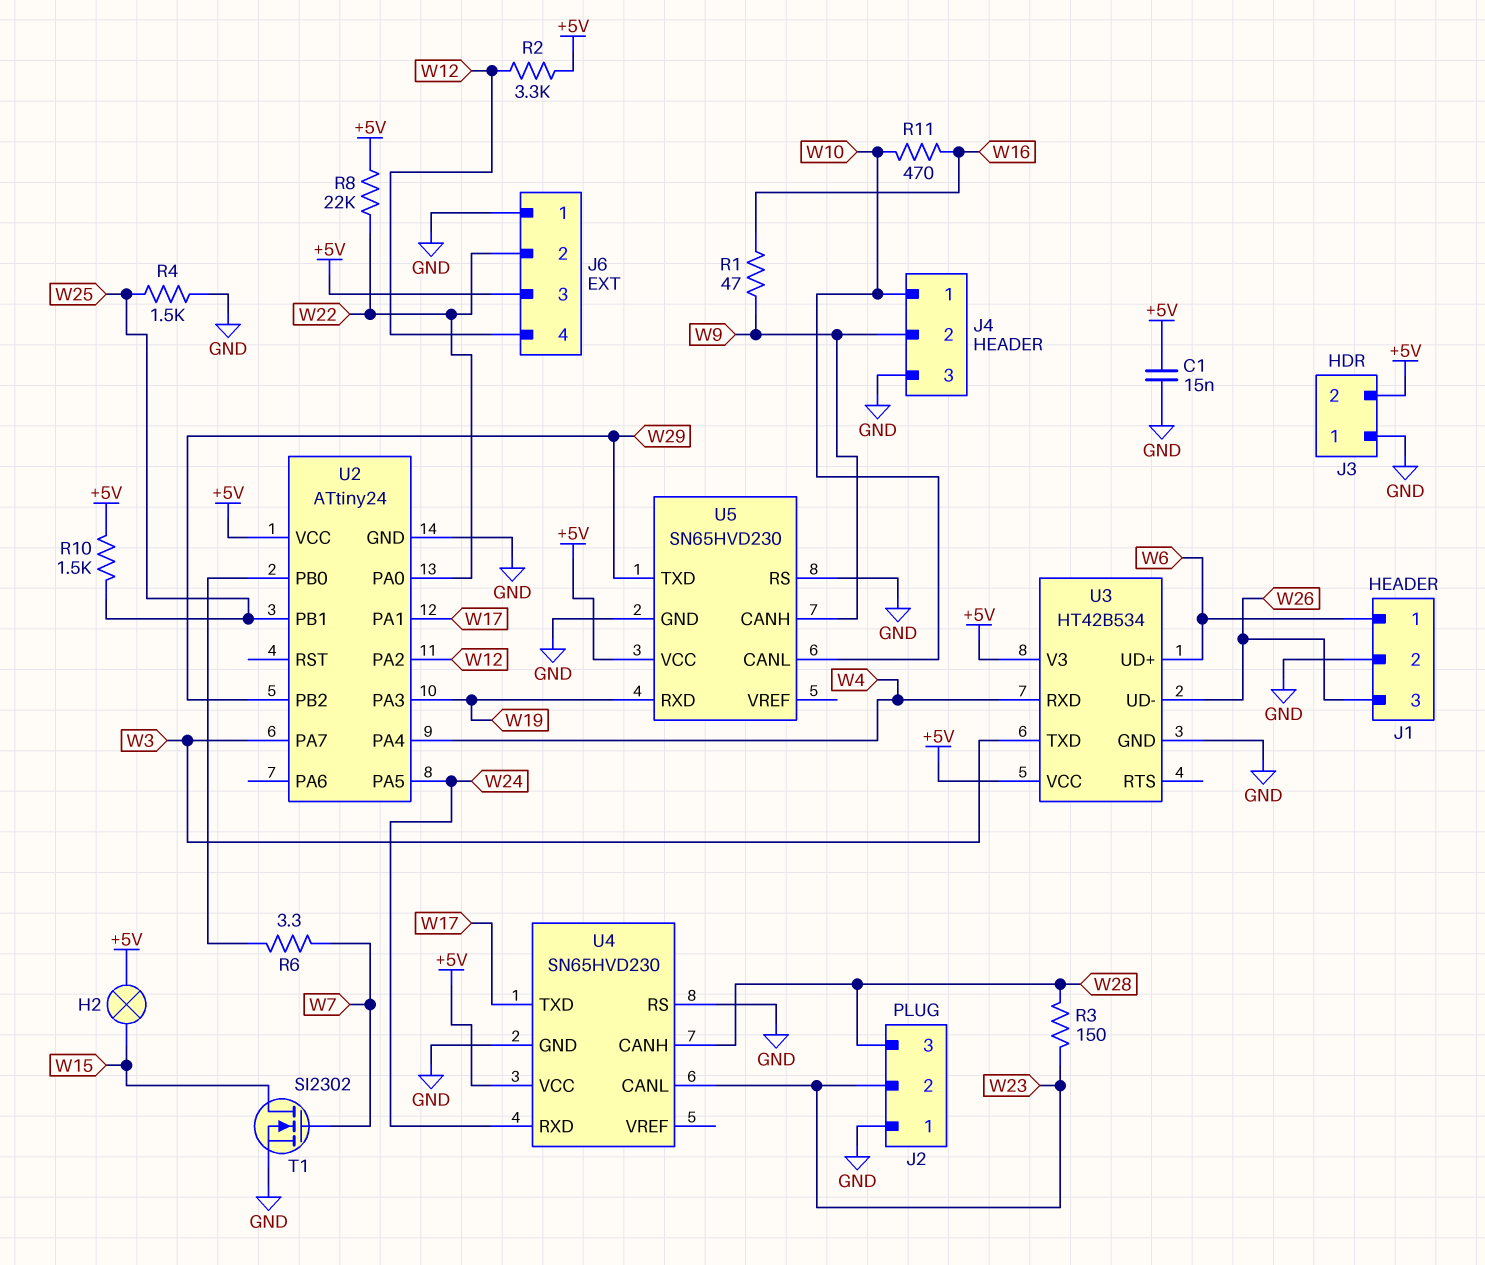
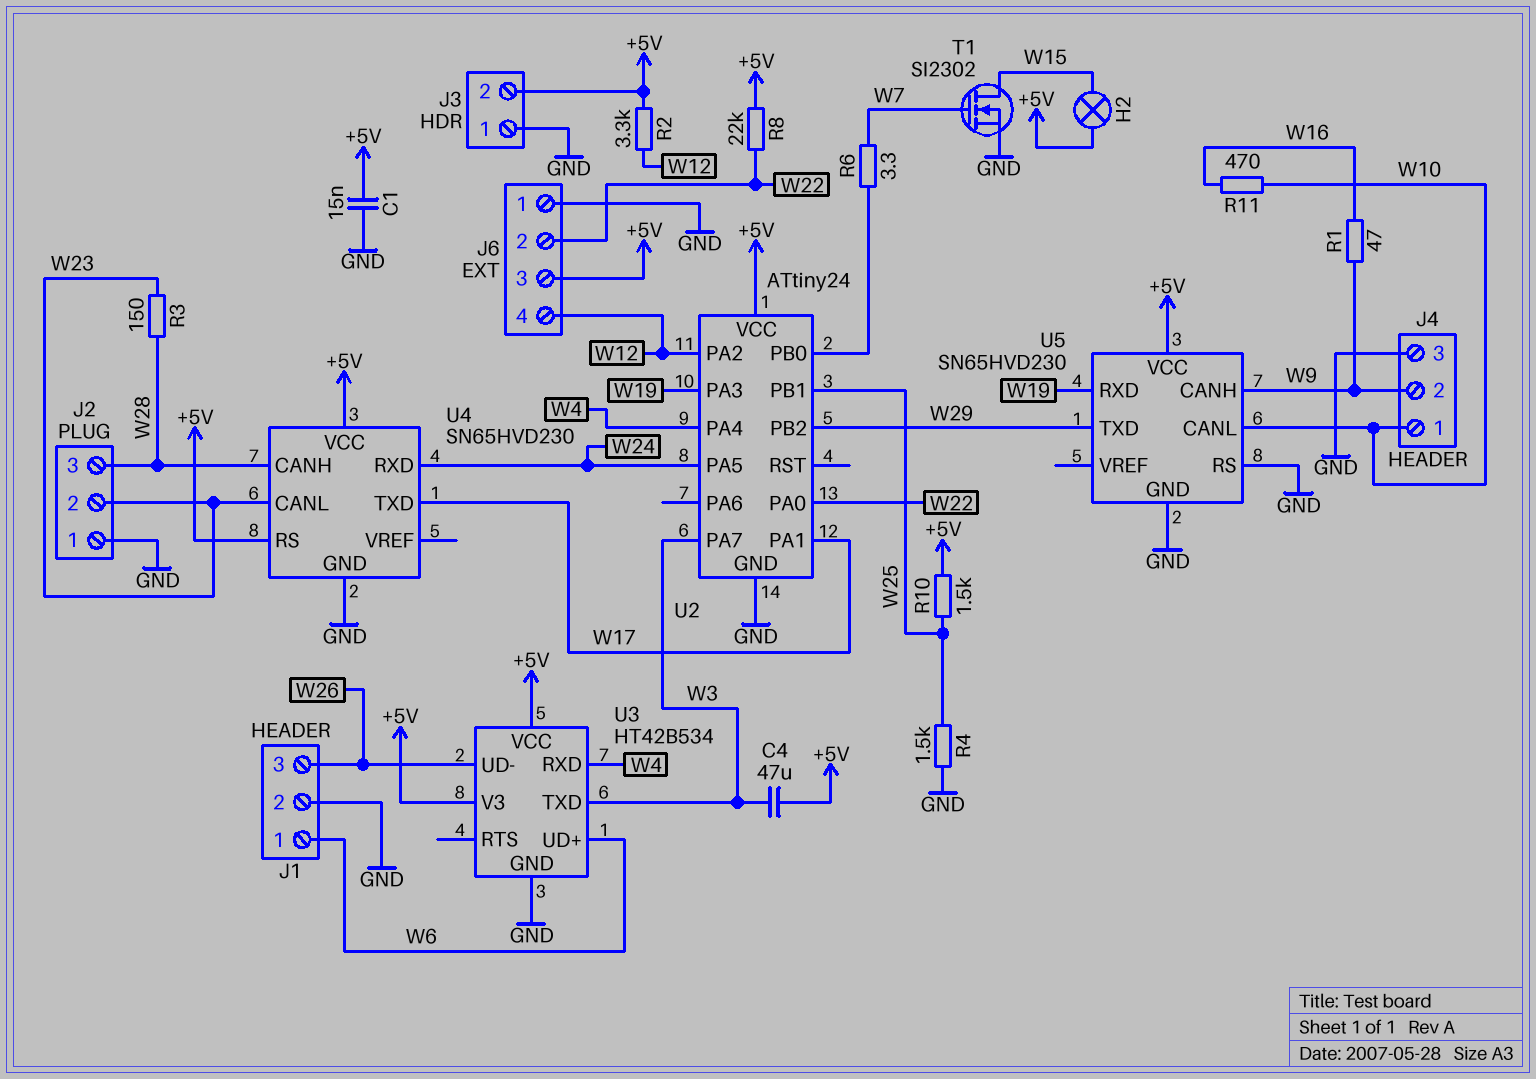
C4: none -> 47uF (+5V, W3)
U4 pin RS: GND -> +5V

